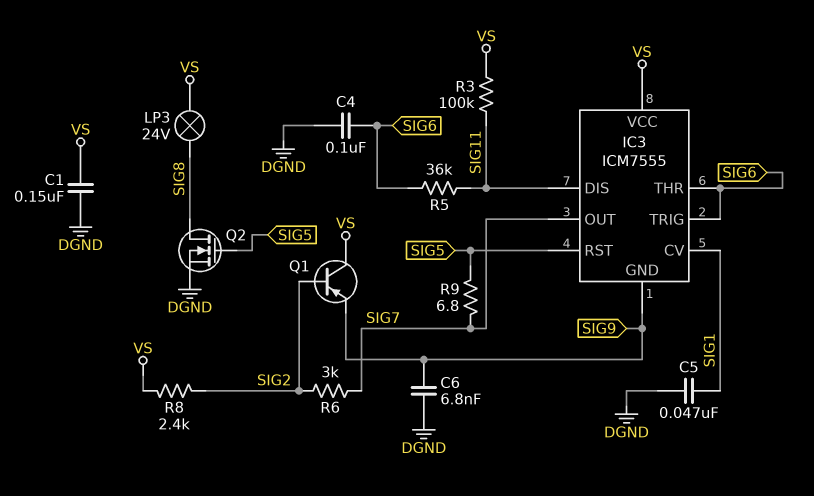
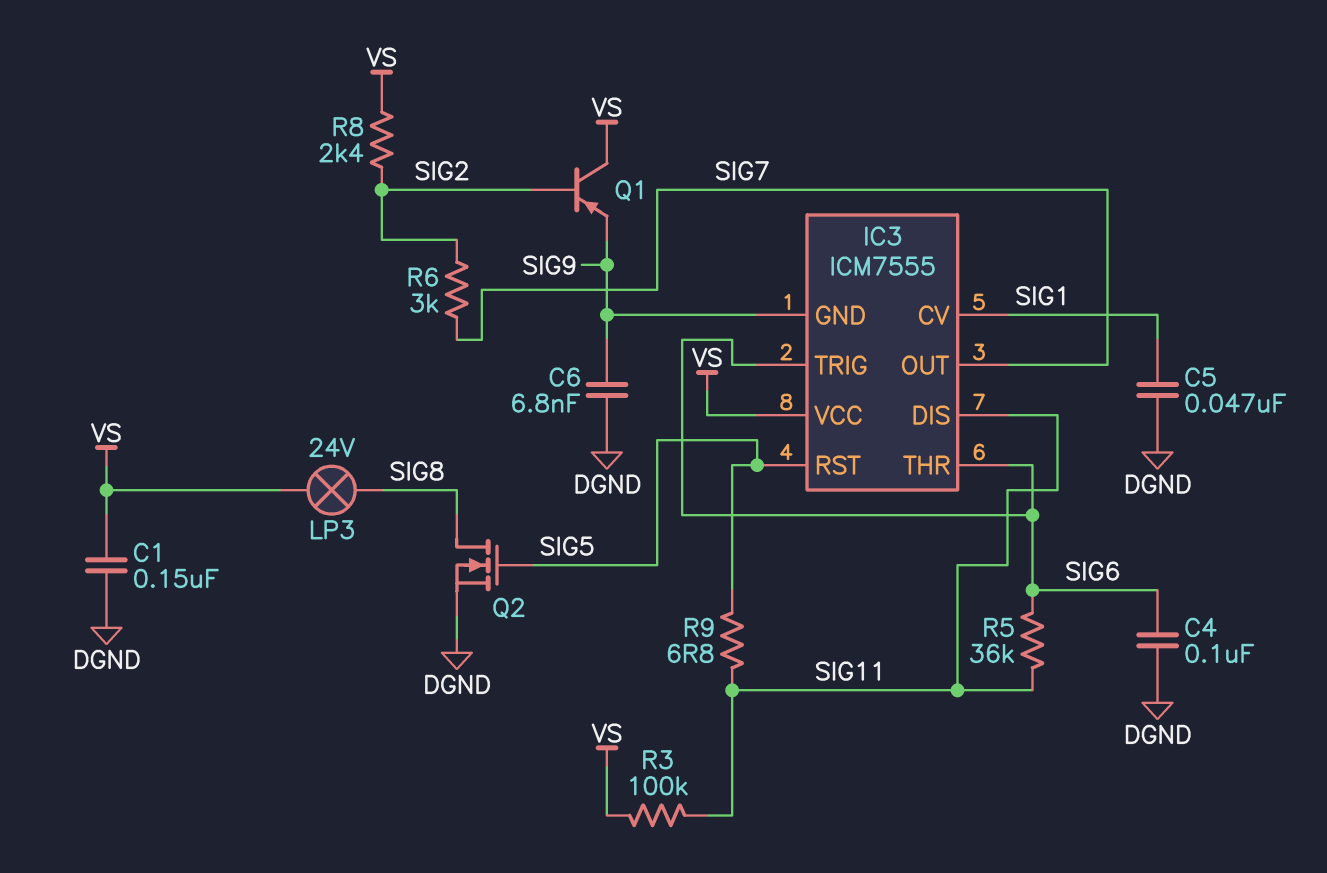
R9: 6.8 (SIG5, SIG7) -> 6.8 (SIG5, SIG11)

